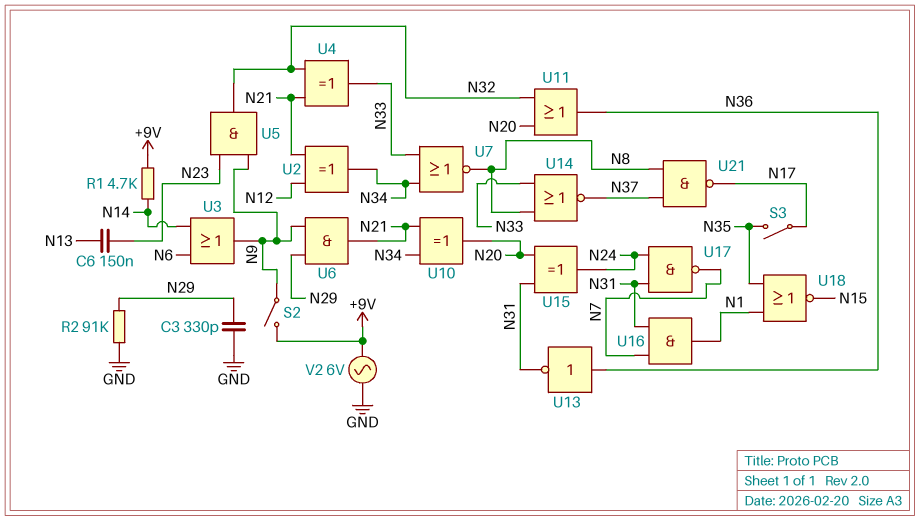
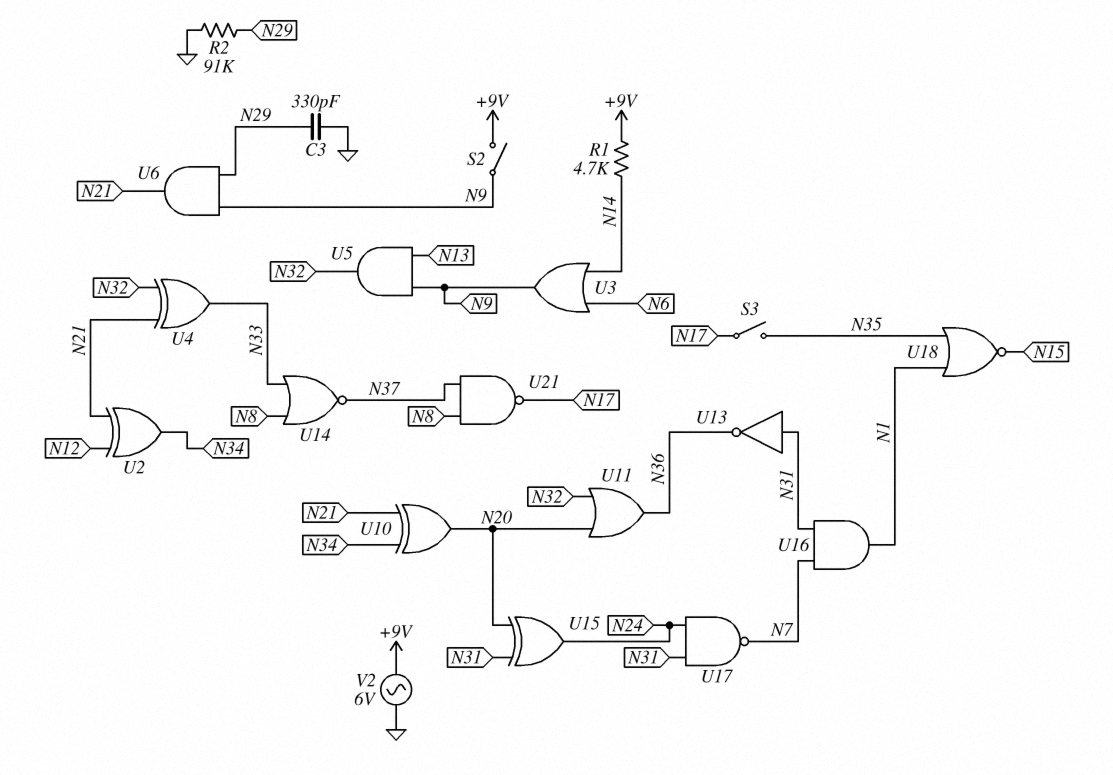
C6: 150nF (N13, N23) -> none
U5: AND (in N9, in N23, out N32) -> AND (in N9, in N13, out N32)
U7: NOR (in N33, in N34, out N8) -> none
U13: NOT (in N36, out N31) -> NOT (in N31, out N36)

